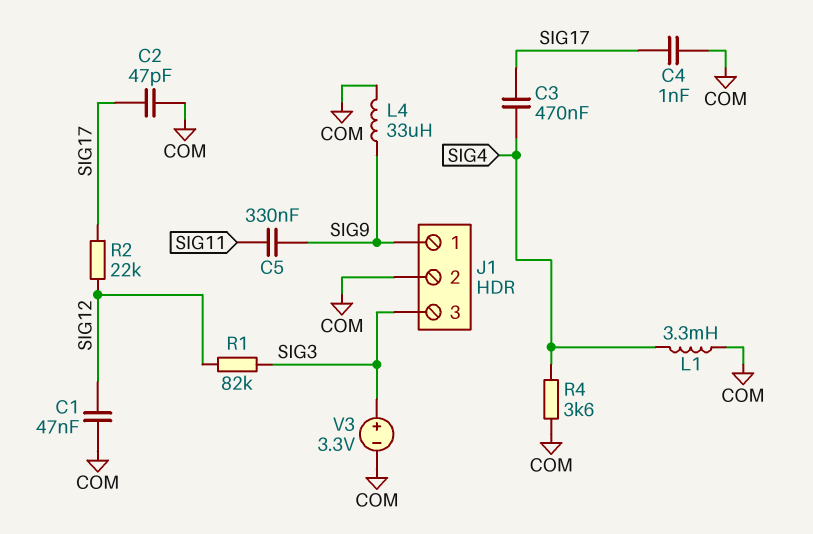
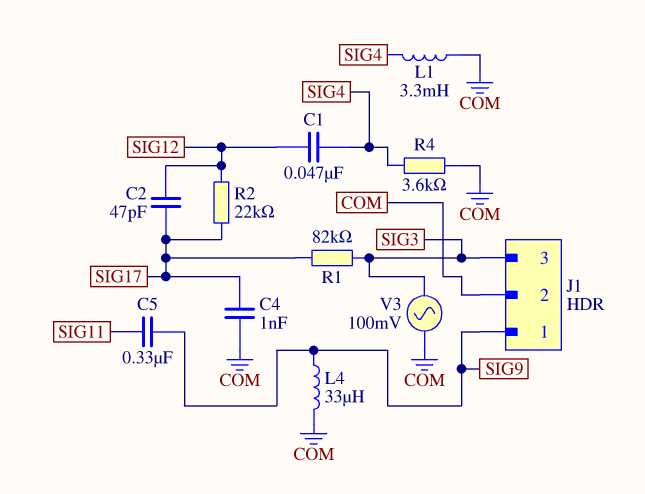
C1: 47nF (COM, SIG12) -> 47nF (SIG4, SIG12)
C2: 47pF (COM, SIG17) -> 47pF (SIG12, SIG17)
C3: 470nF (SIG4, SIG17) -> none
R1: 82k (SIG3, SIG12) -> 82k (SIG3, SIG17)
V3: 3.3V (plus SIG3, minus COM) -> AC 100mV (COM, SIG3)

